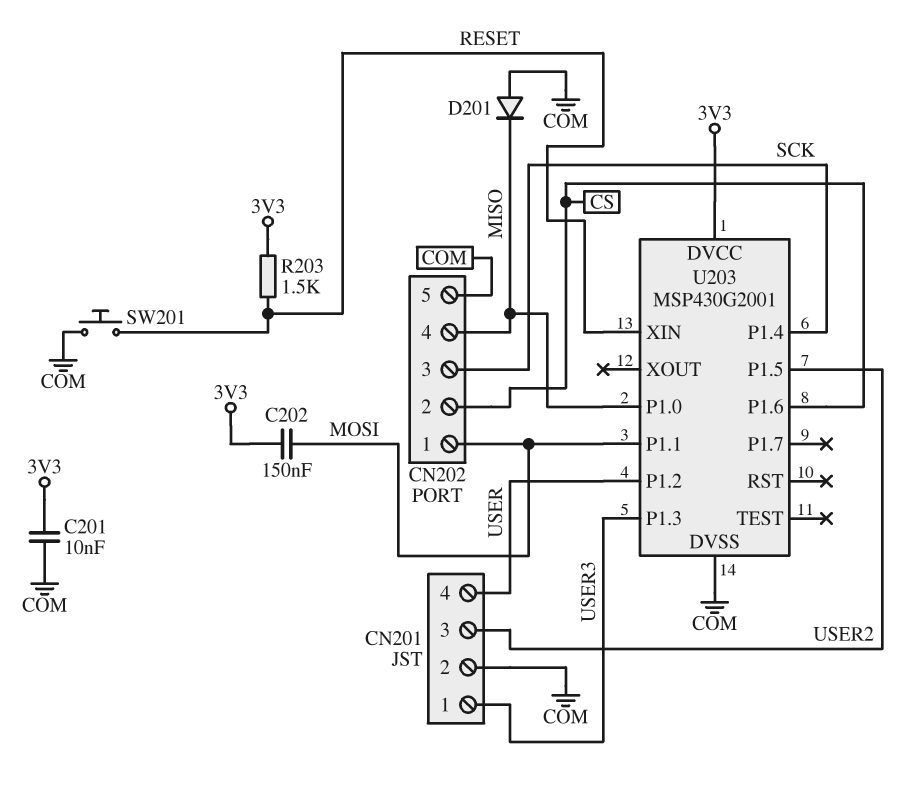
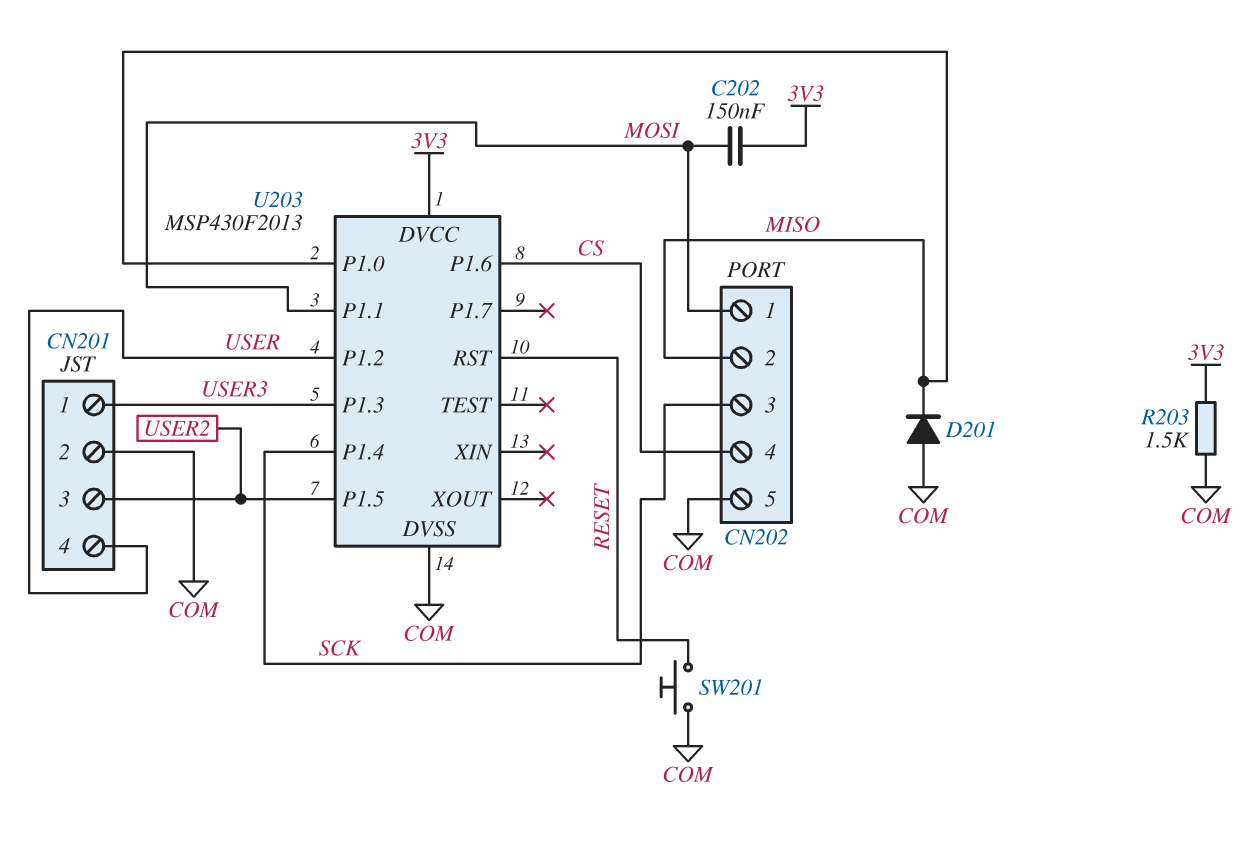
C201: 10nF (3V3, COM) -> none
CN202 pin 2: CS -> MISO
CN202 pin 4: MISO -> CS
R203: 1.5k (3V3, RESET) -> 1.5k (3V3, COM)
U203: MSP430G2001 -> MSP430F2013
U203 pin RST: none -> RESET
U203 pin XIN: RESET -> none

